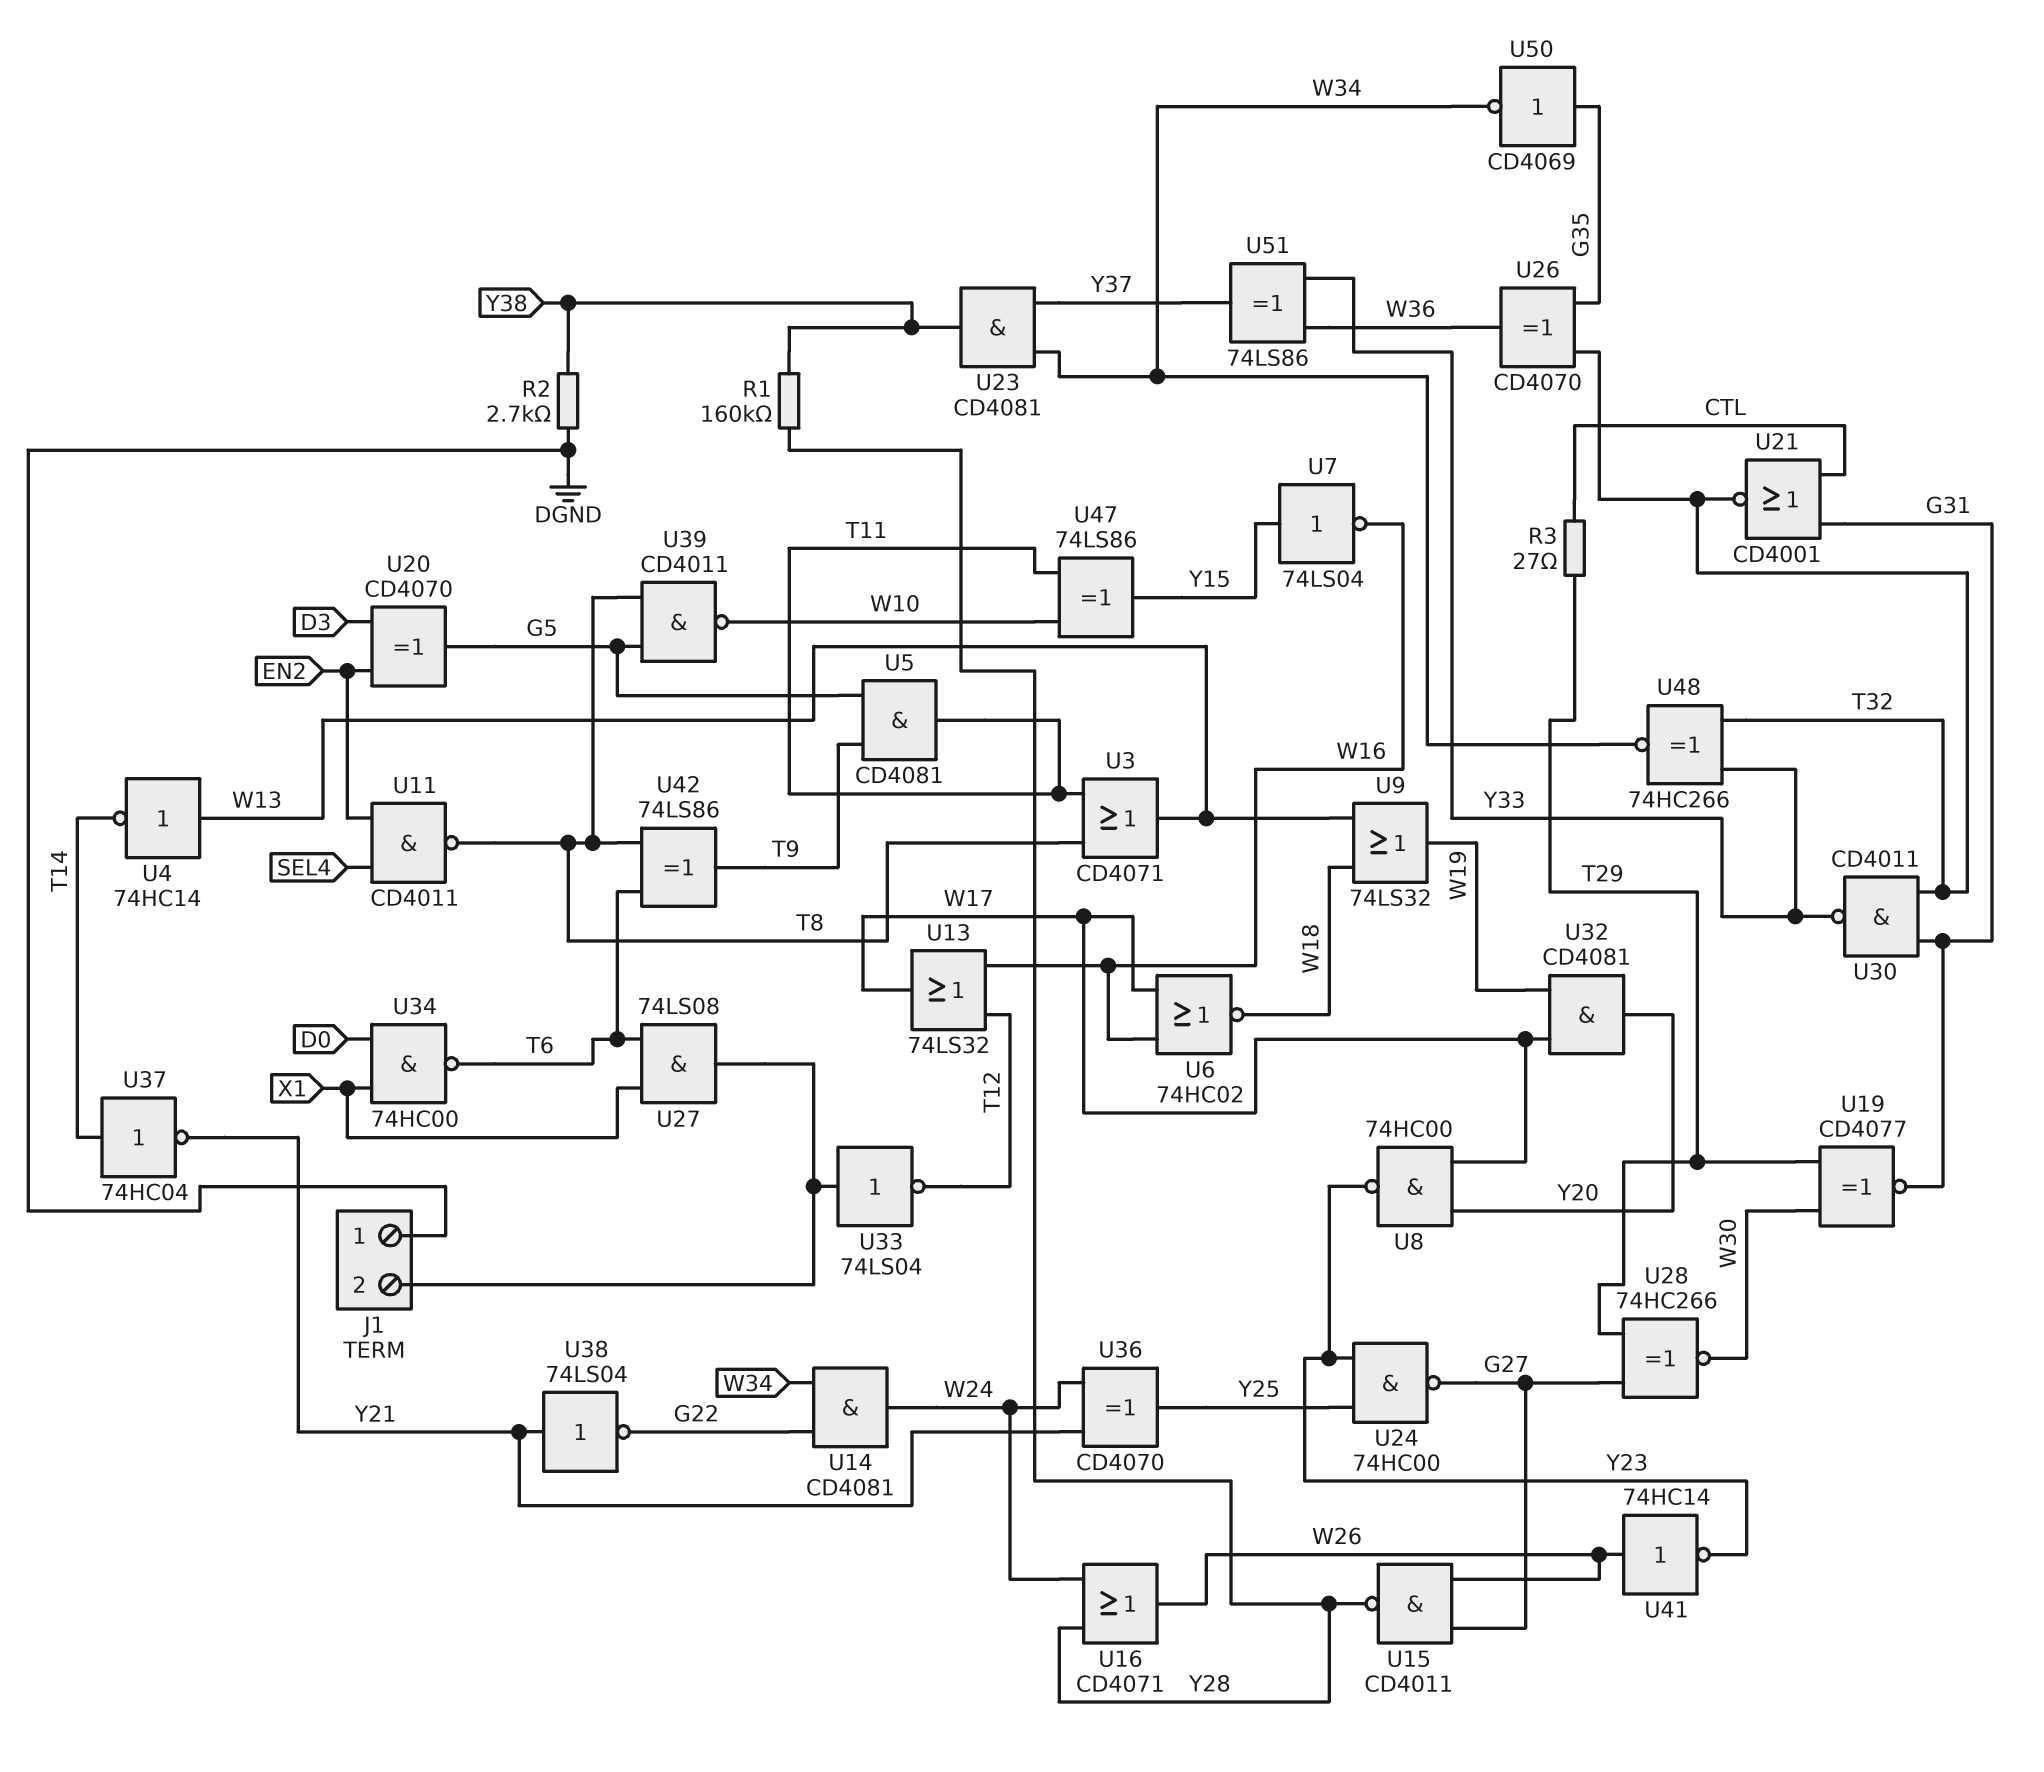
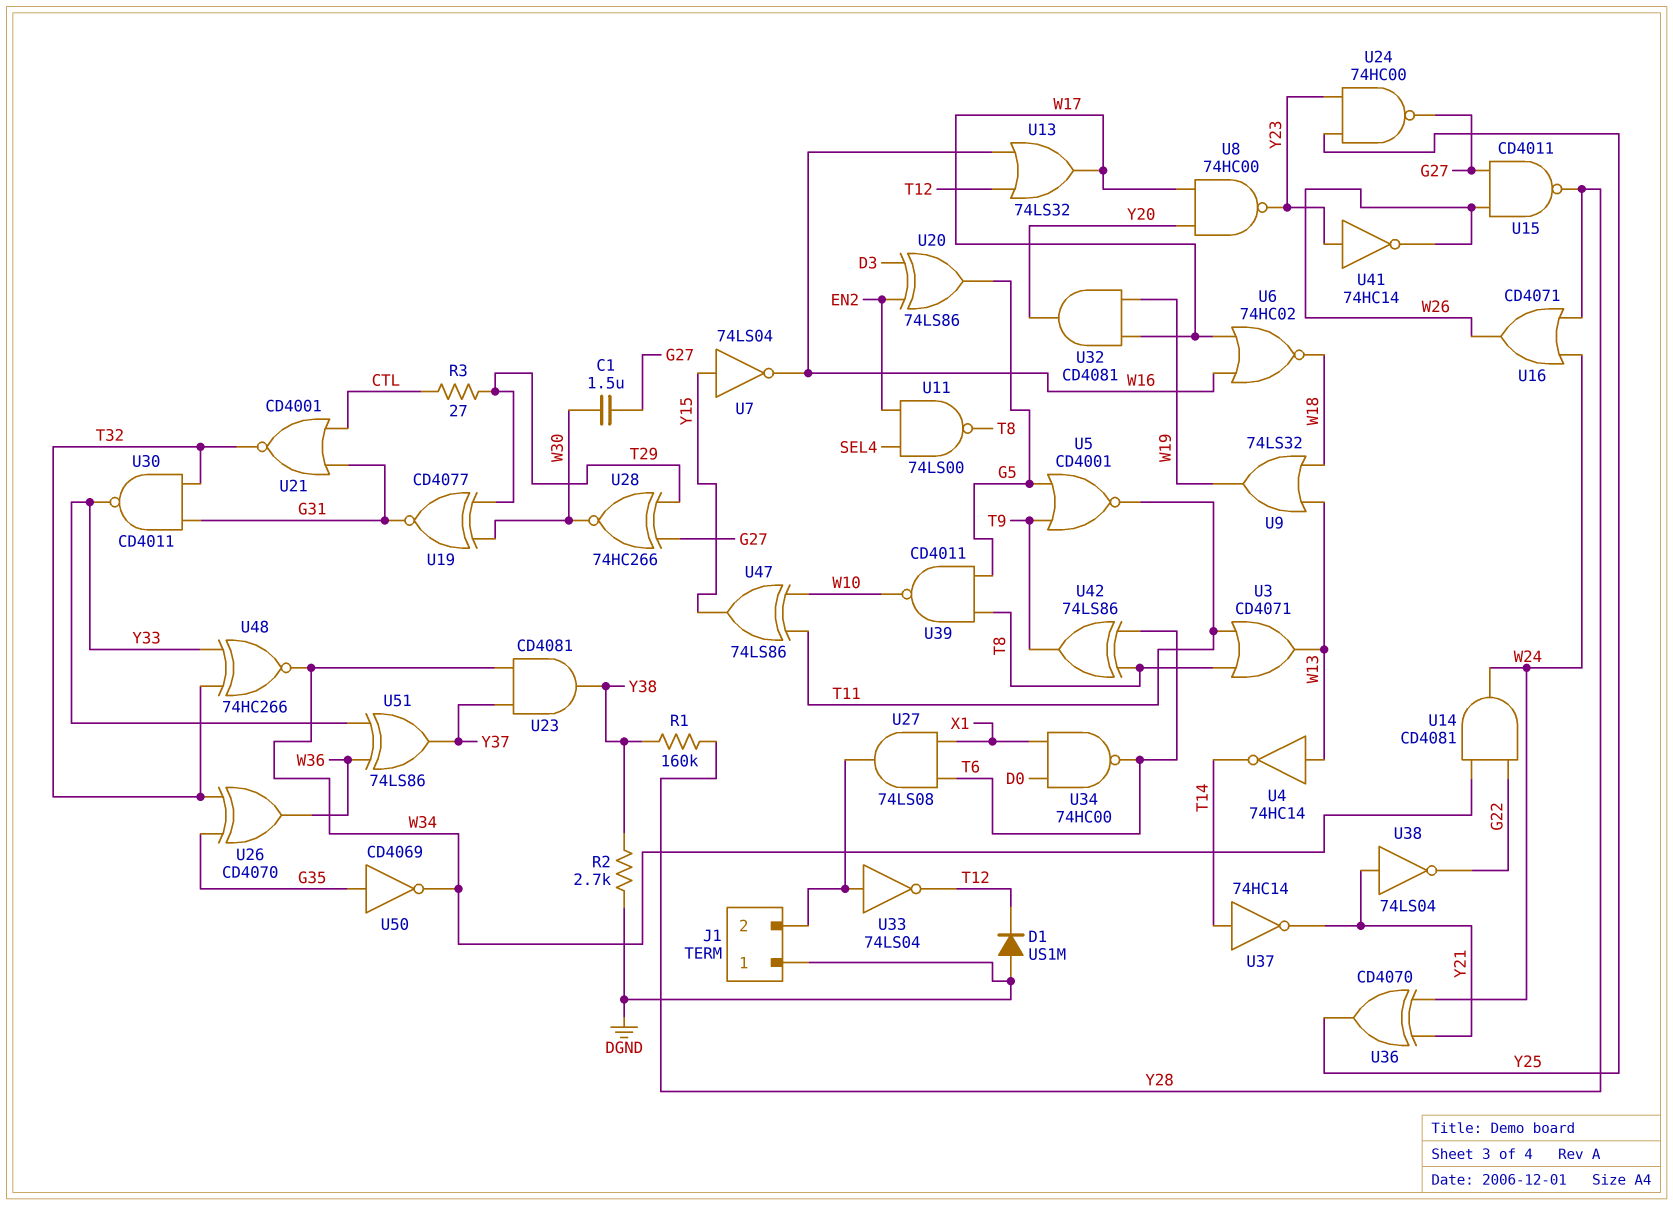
C1: none -> 1.5uF (G27, W30)
D1: none -> diode US1M (A DGND, K T12)
U5: AND CD4081 (in G5, in T9, out T11) -> NOR CD4001 (in G5, in T9, out T11)
U11: NAND CD4011 (in EN2, in SEL4, out T8) -> NAND 74LS00 (in EN2, in SEL4, out T8)
U20: XOR CD4070 (in D3, in EN2, out G5) -> XOR 74LS86 (in D3, in EN2, out G5)
U37: NOT 74HC04 (in T14, out Y21) -> NOT 74HC14 (in T14, out Y21)
U41: NOT 74HC14 (in W26, out Y23) -> NOT 74HC14 (in Y23, out W26)

